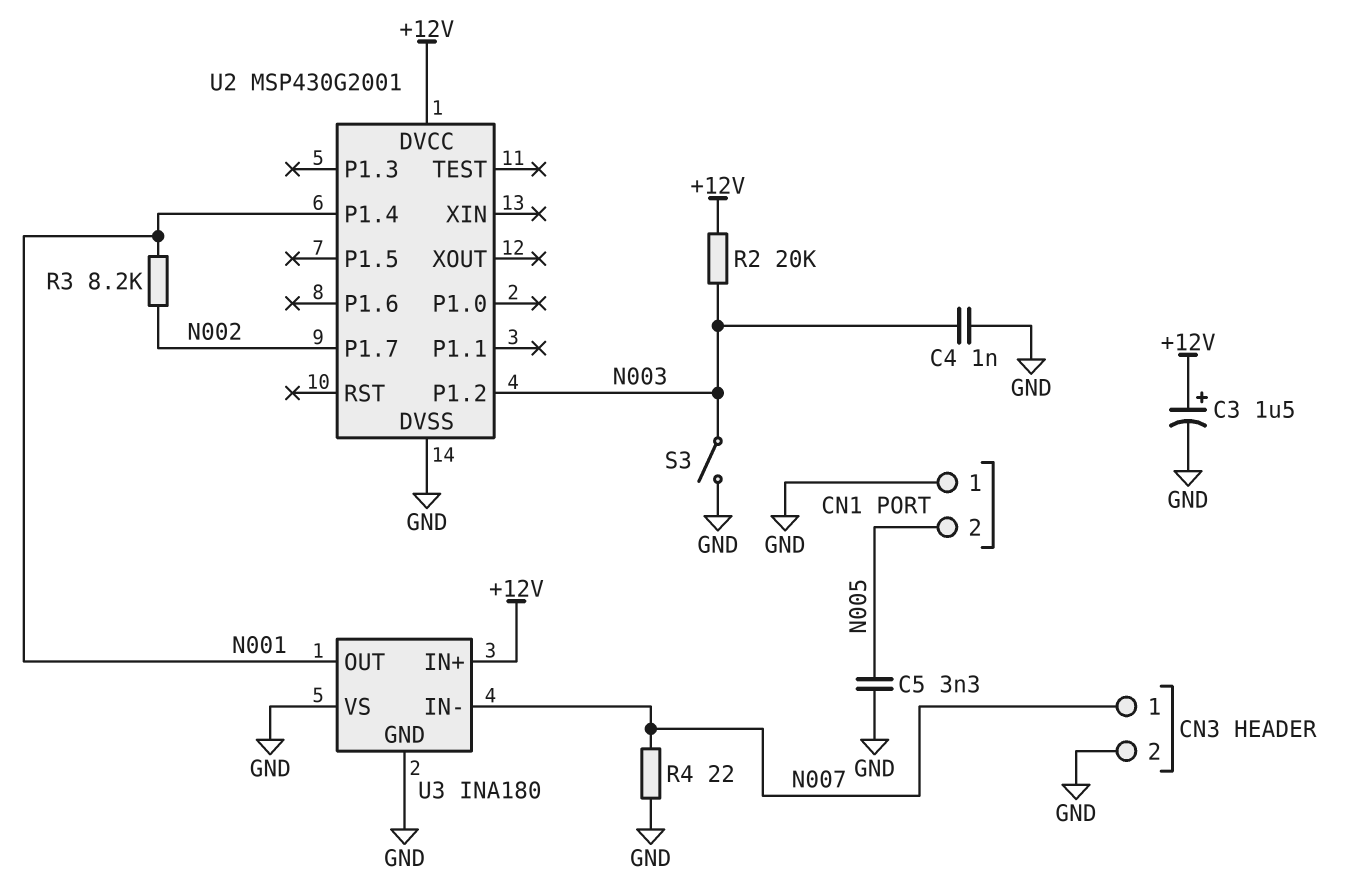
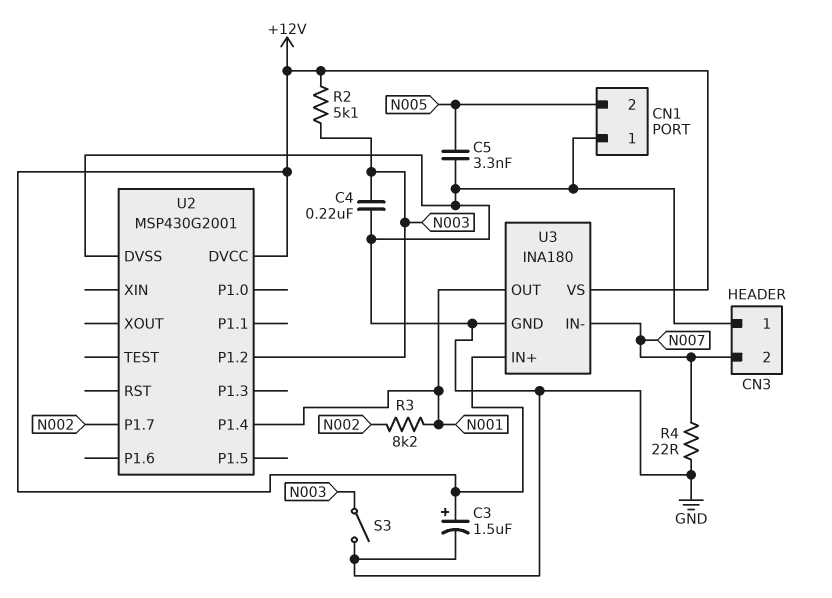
C4: 1nF (GND, N003) -> 220nF (GND, N003)
CN3 pin 1: N007 -> GND
CN3 pin 2: GND -> N007
R2: 20k (+12V, N003) -> 5.1k (+12V, N003)
U3 pin VS: GND -> +12V

